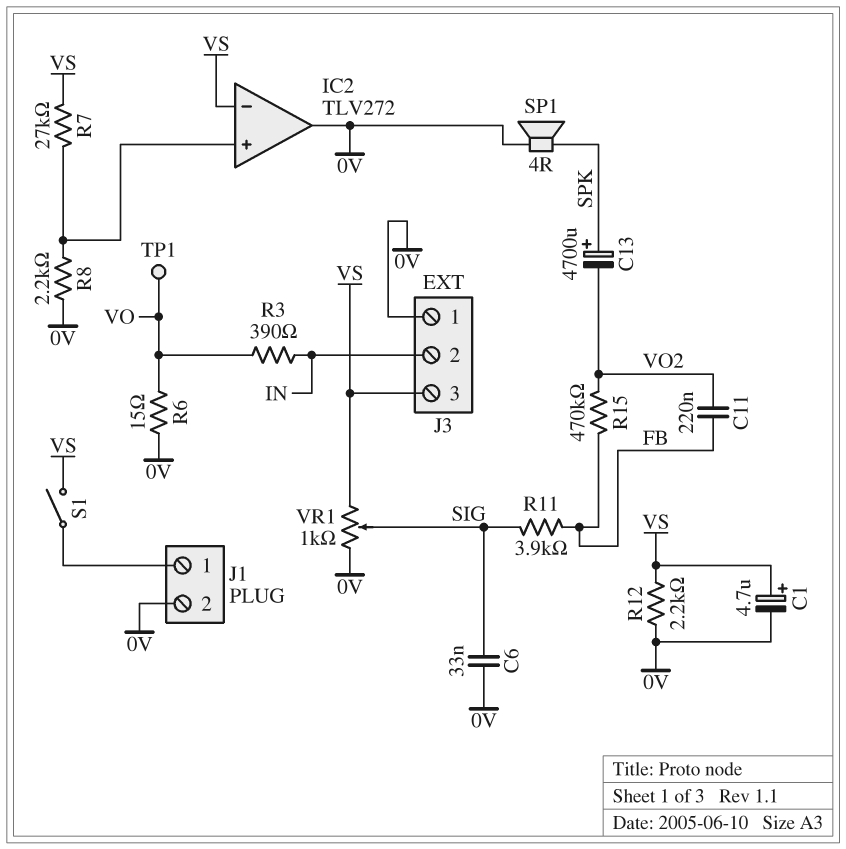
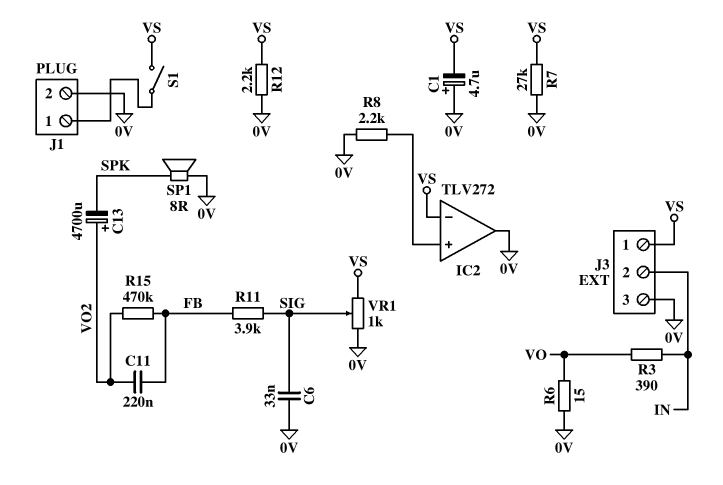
C1: 4.7uF (plus VS, minus 0V) -> 4.7uF (plus 0V, minus VS)
C13: 4700uF (plus SPK, minus VO2) -> 4700uF (plus VO2, minus SPK)
J3 pin 1: 0V -> VS
J3 pin 3: VS -> 0V
R7: 27k (IC2/in+, VS) -> 27k (0V, VS)
SP1: speaker 4R (0V, SPK) -> speaker 8R (0V, SPK)
TP1: test point (VO) -> none

